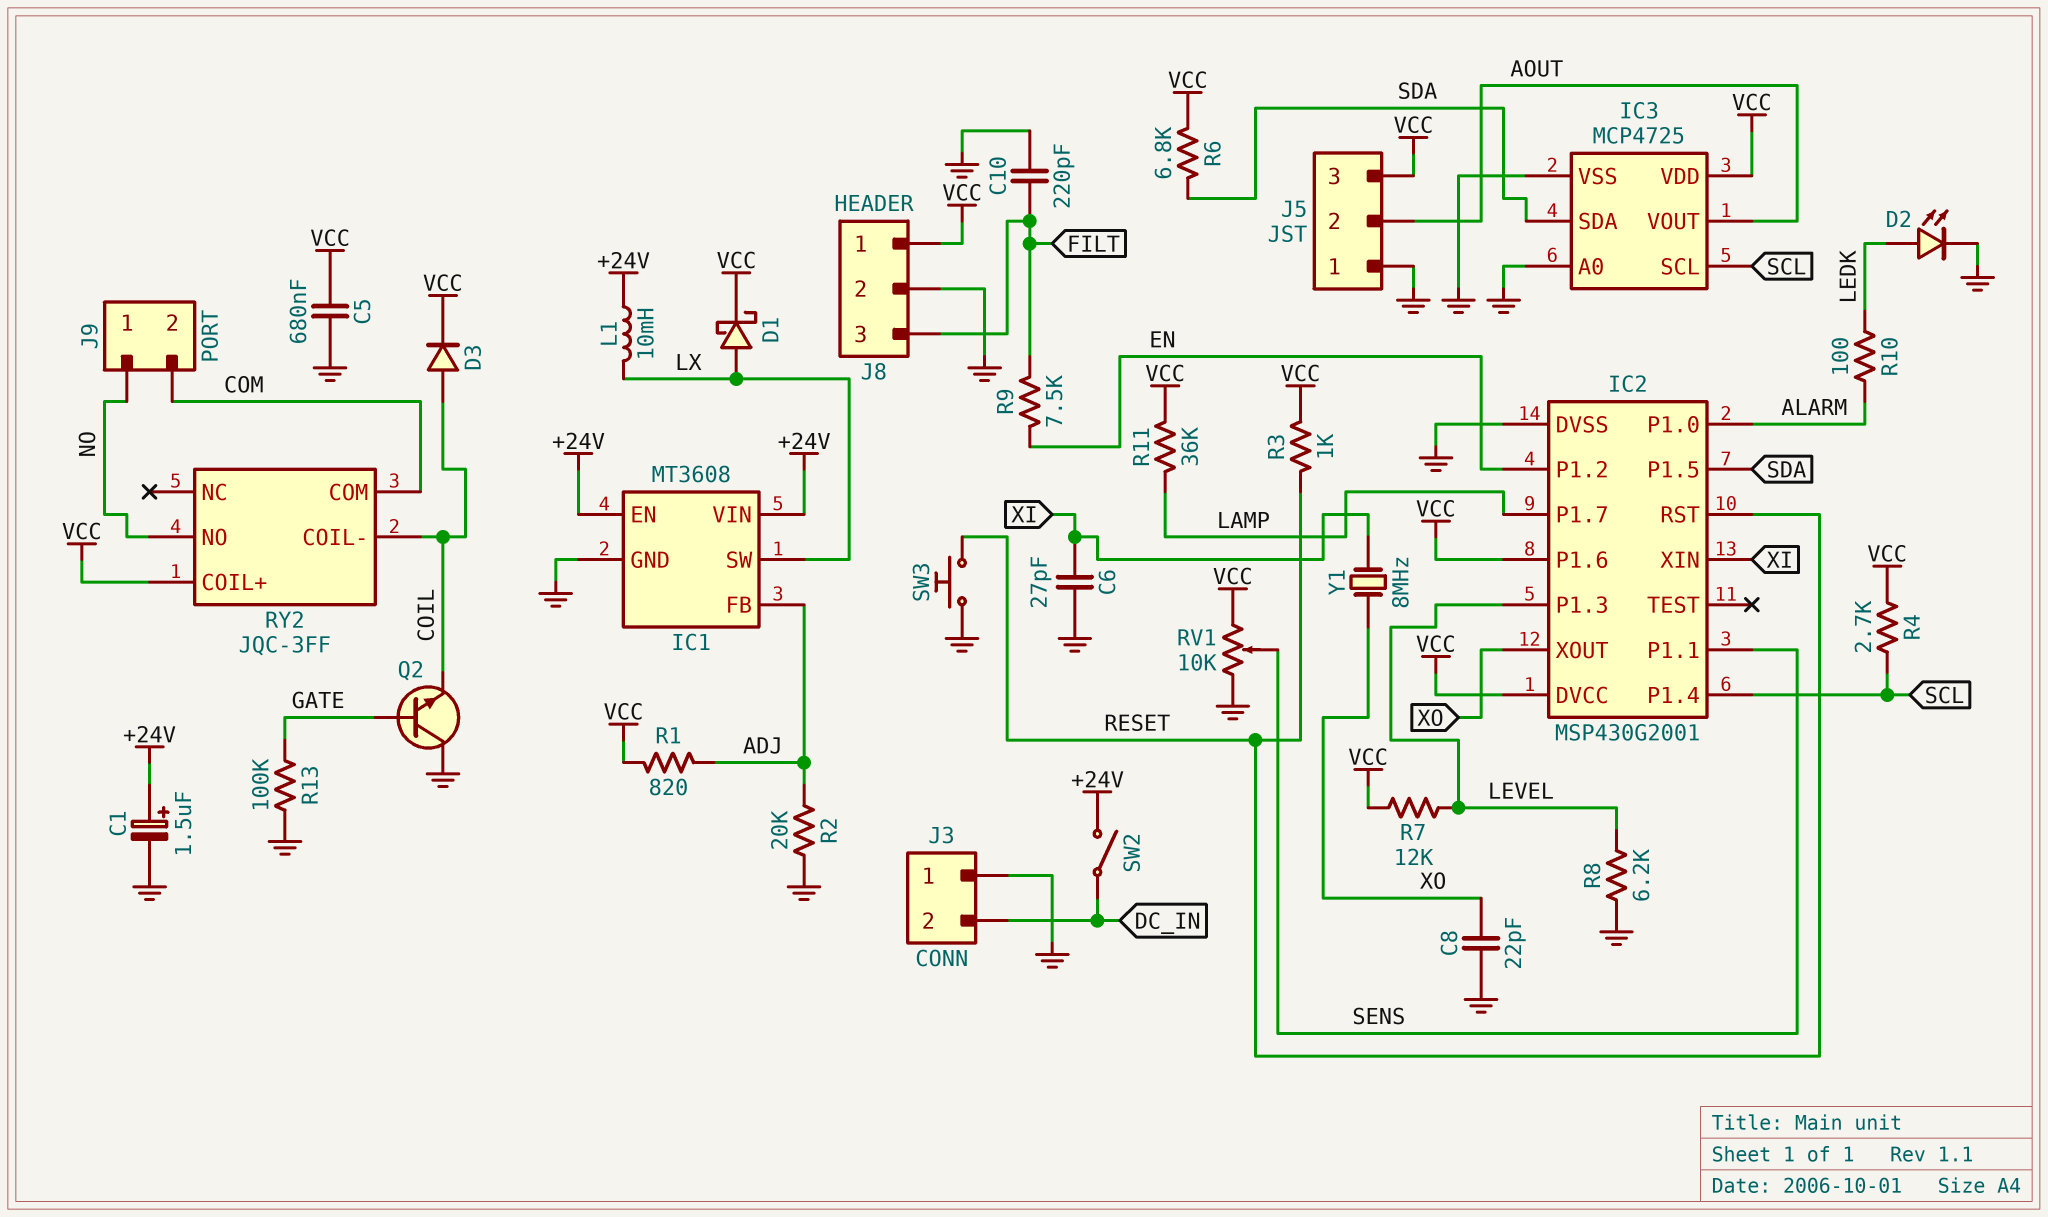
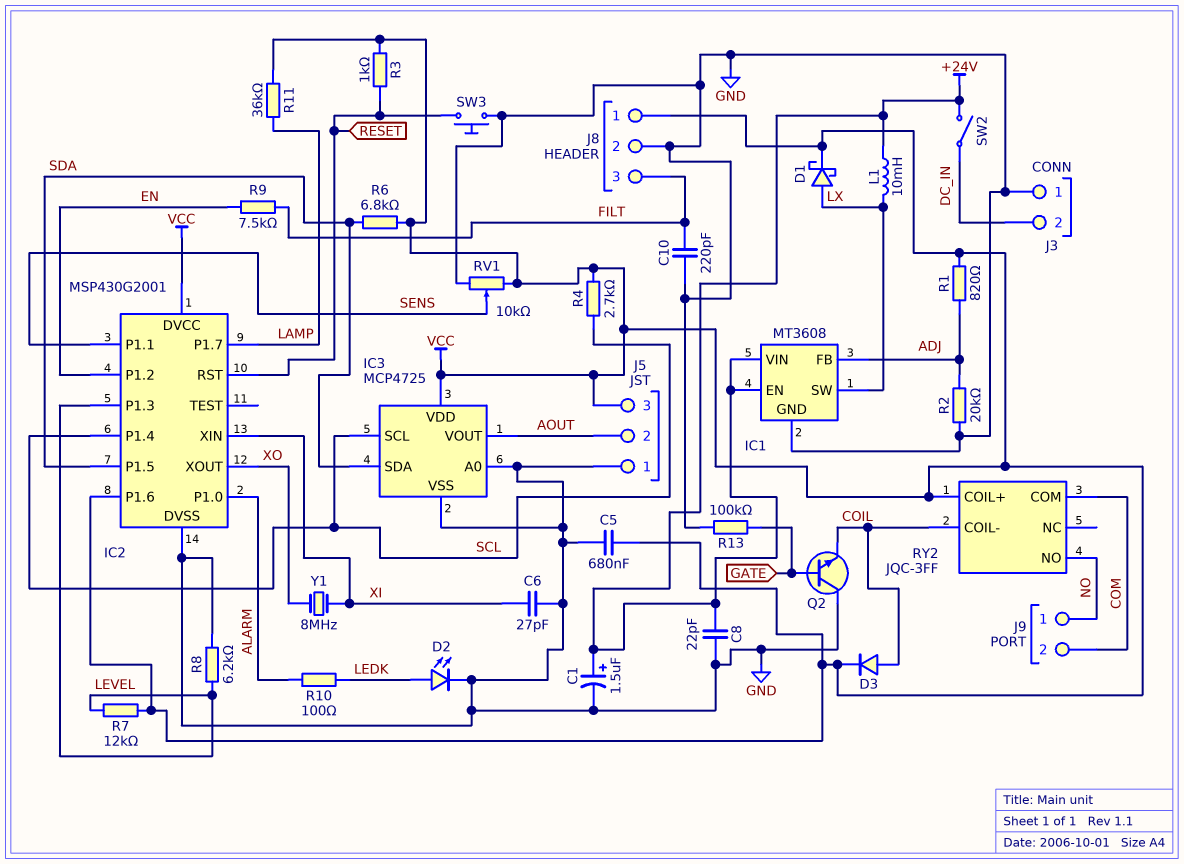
C8: 22pF (GND, XO) -> 22pF (+24V, GND)

